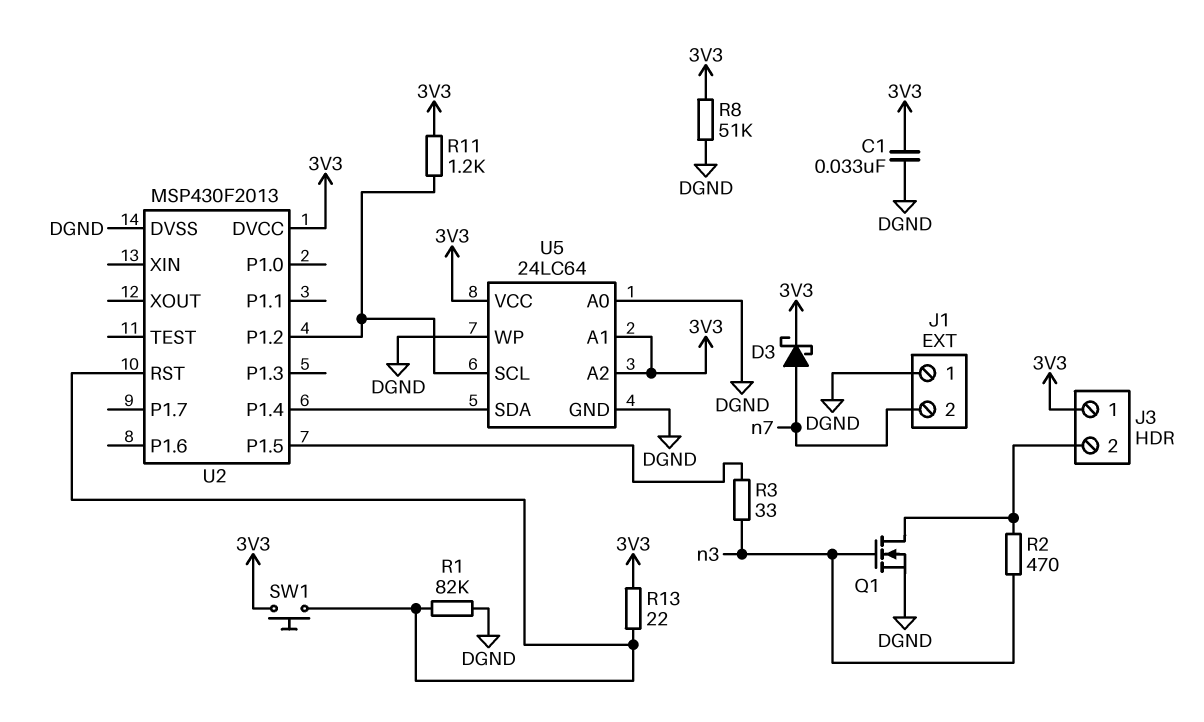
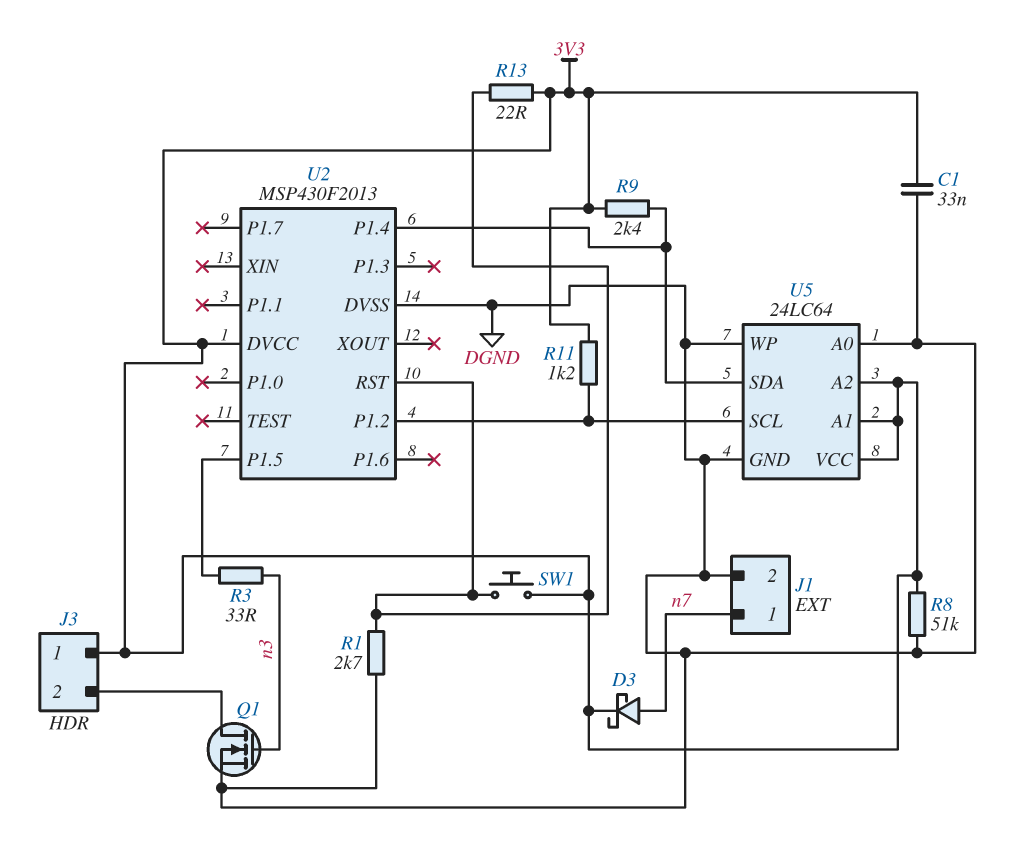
J1 pin 1: DGND -> n7
J1 pin 2: n7 -> DGND
R1: 82k (DGND, U2/RST) -> 2.7k (DGND, U2/RST)
R2: 470 (J3/2, n3) -> none
R9: none -> 2.4k (3V3, U2/P1.4)

